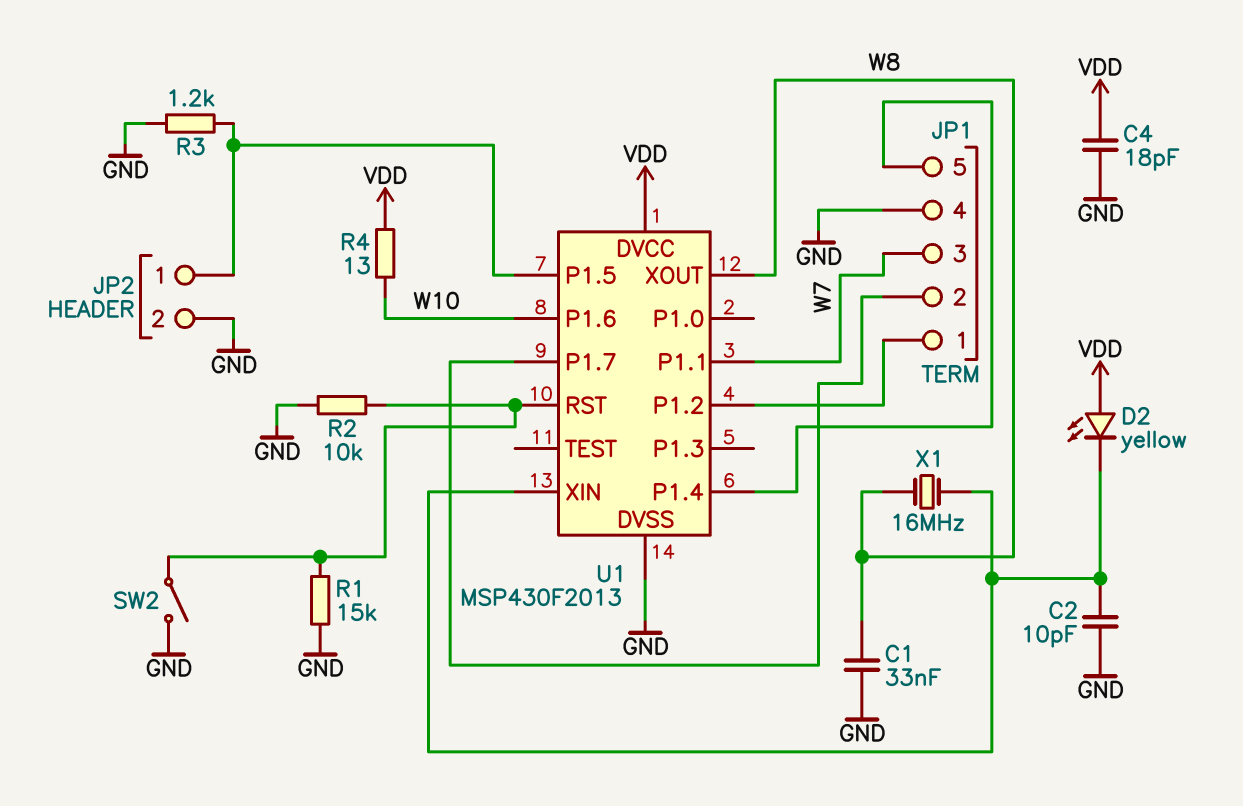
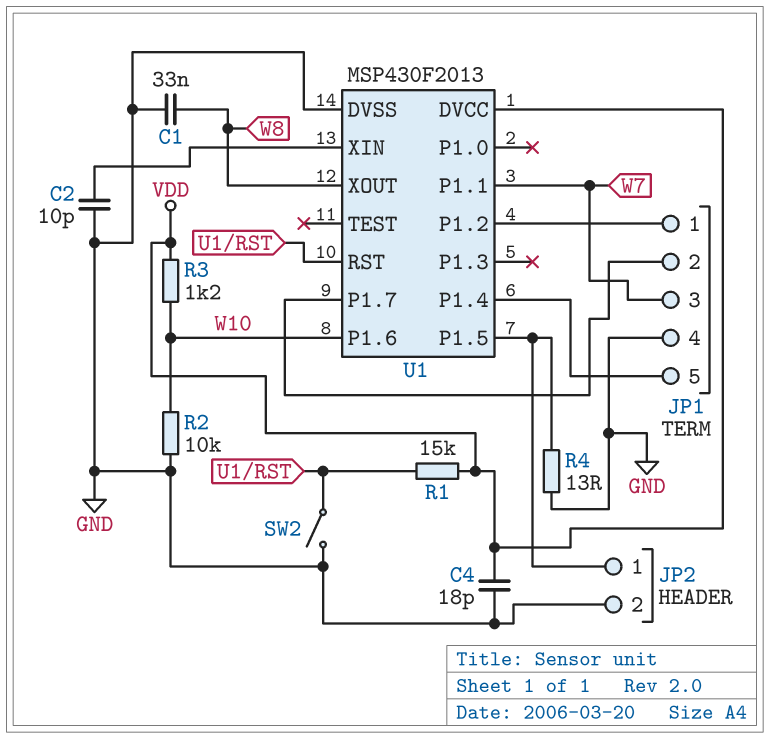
D2: LED yellow (A VDD, K U1/XIN) -> none
R1: 15k (GND, U1/RST) -> 15k (U1/RST, VDD)
R2: 10k (GND, U1/RST) -> 10k (GND, W10)
R3: 1.2k (GND, JP2/1) -> 1.2k (VDD, W10)
R4: 13 (VDD, W10) -> 13 (GND, JP2/1)
X1: 16MHz (U1/XIN, W8) -> none

